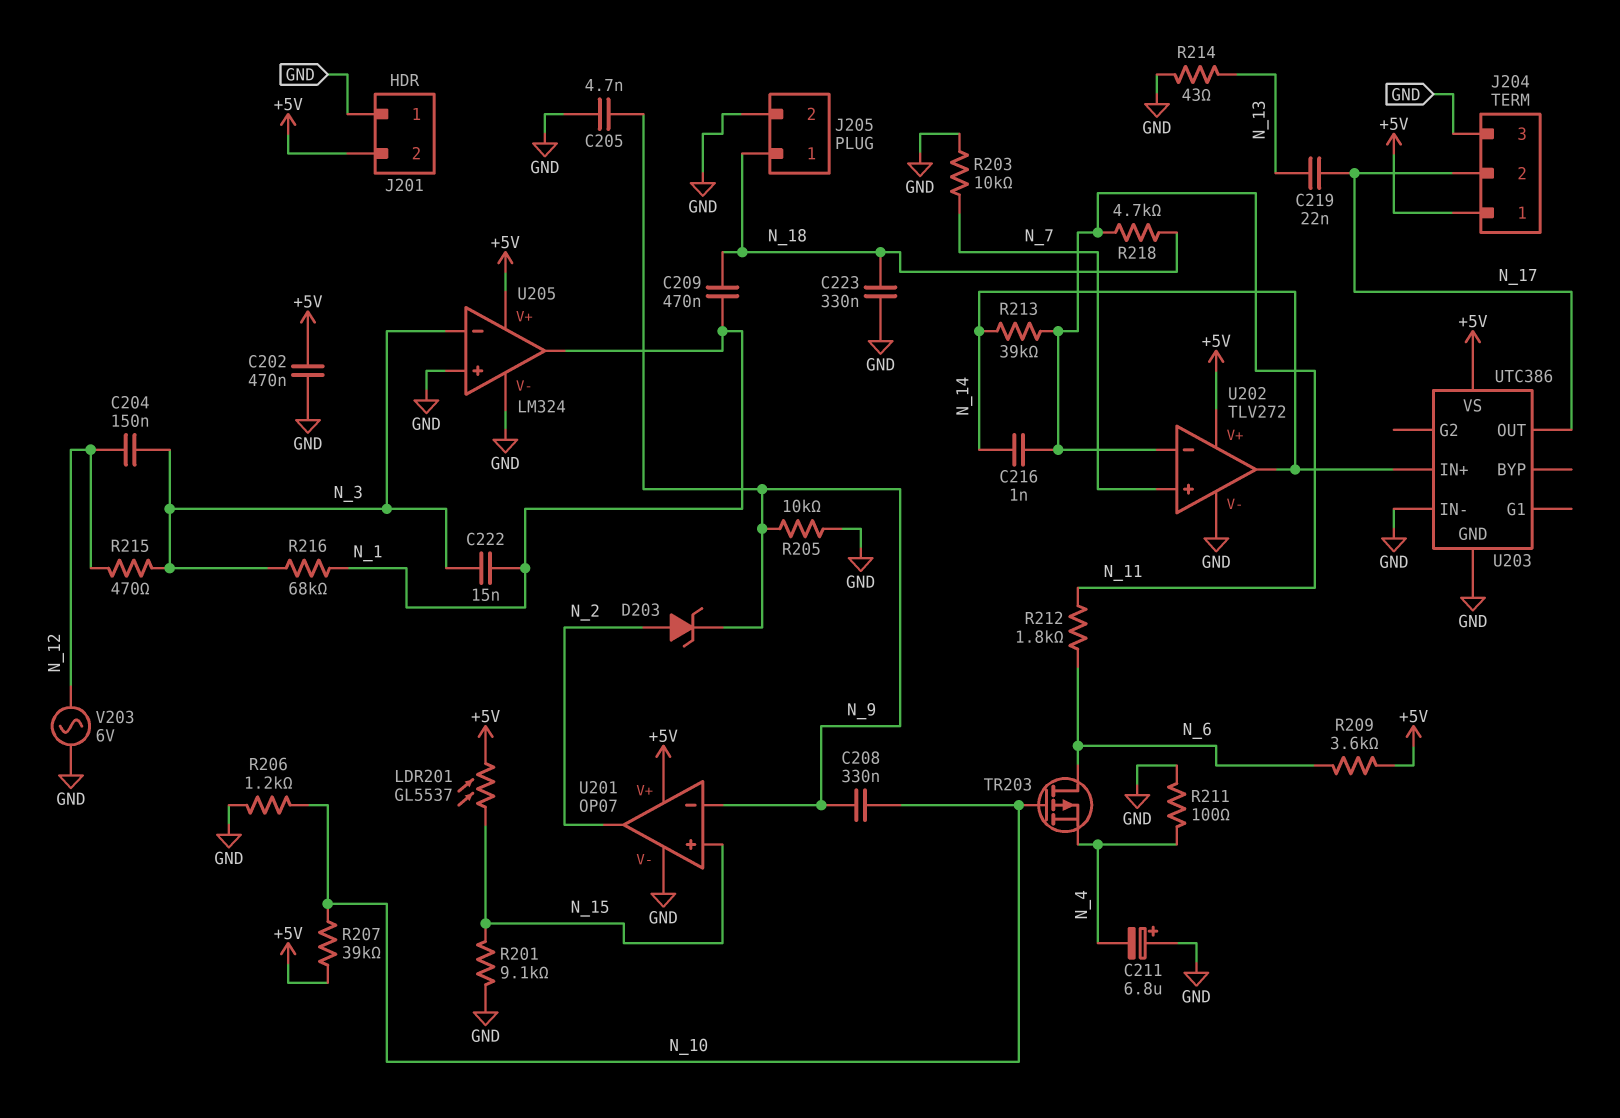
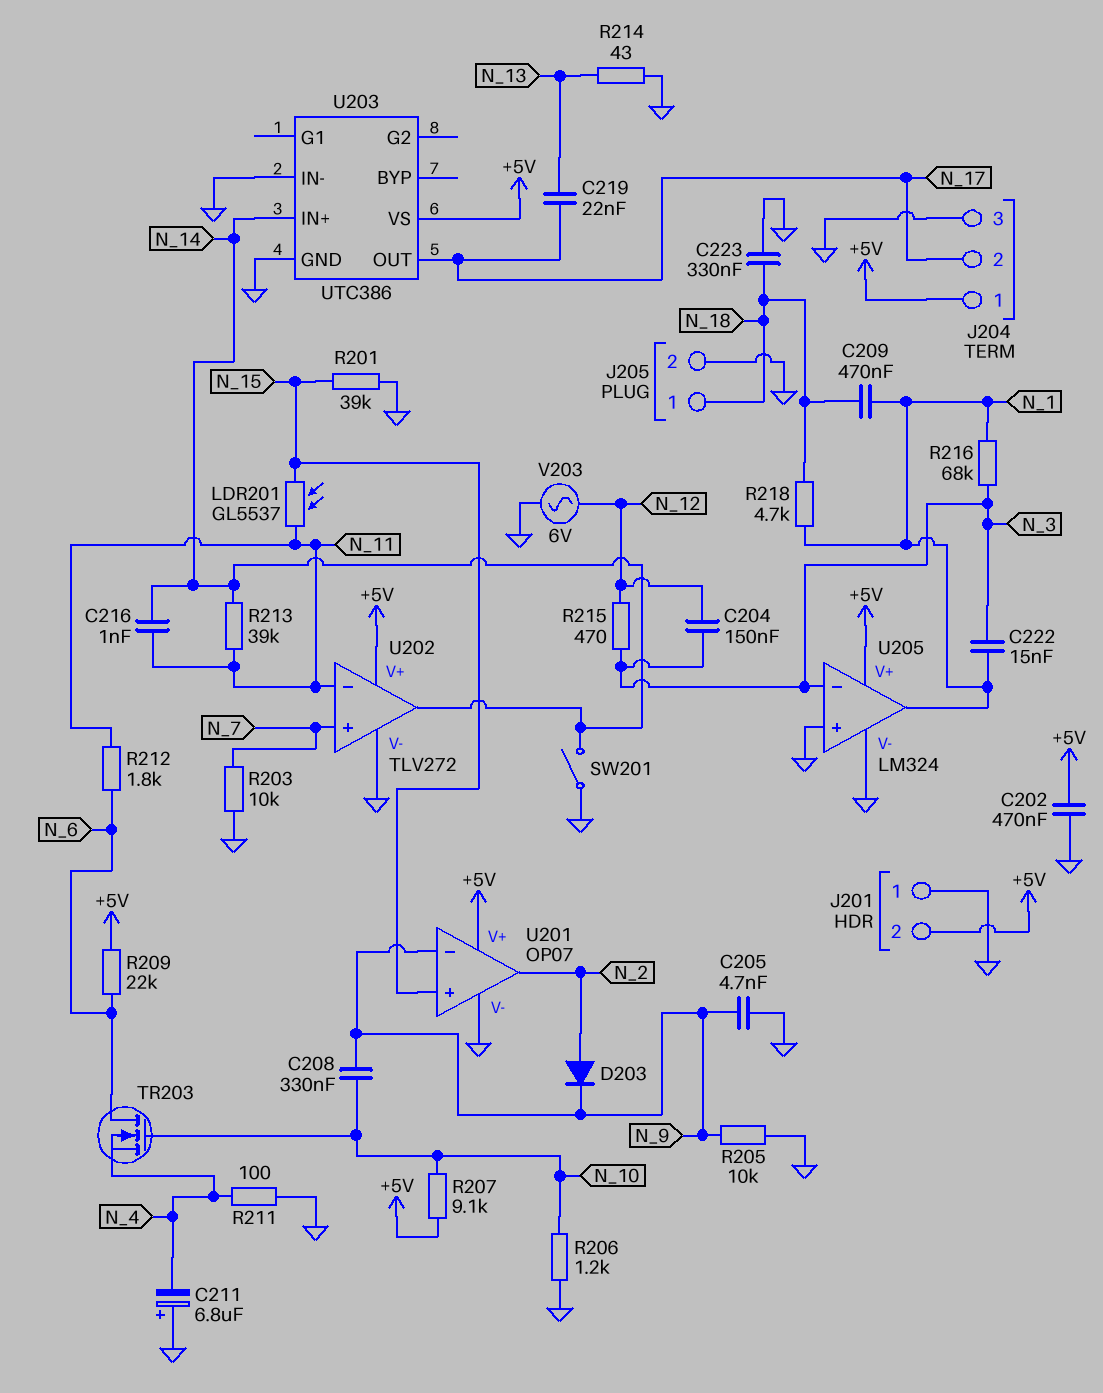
D203: zener (A N_2, K N_9) -> diode (A N_2, K N_9)
LDR201: GL5537 (+5V, N_15) -> GL5537 (N_11, N_15)
R201: 9.1k (GND, N_15) -> 39k (GND, N_15)
R207: 39k (+5V, N_10) -> 9.1k (+5V, N_10)
R209: 3.6k (+5V, N_6) -> 22k (+5V, N_6)
R218: 4.7k (N_11, N_18) -> 4.7k (N_1, N_18)
SW201: none -> switch (GND, N_14)
TR203: PMOS (G N_10, D N_6, S N_4) -> NMOS (G N_10, D N_6, S N_4)

